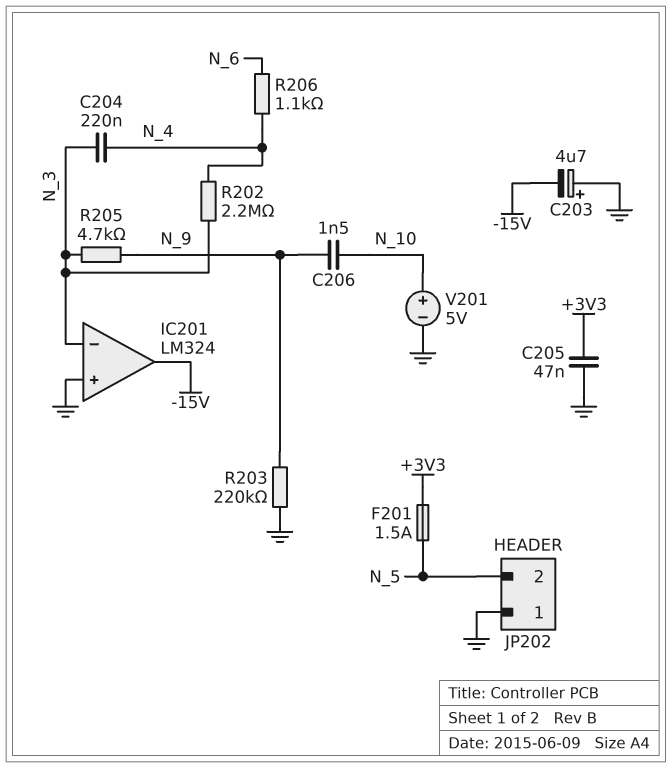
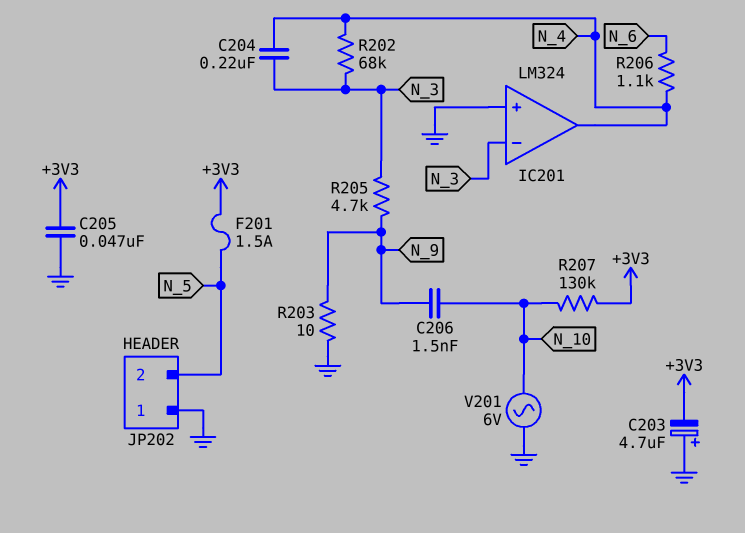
C203: 4.7uF (plus GND, minus -15V) -> 4.7uF (plus GND, minus +3V3)
IC201 pin out: -15V -> N_4
R202: 2.2M (N_3, N_4) -> 68k (N_3, N_4)
R203: 220k (GND, N_9) -> 10 (GND, N_9)
R207: none -> 130k (+3V3, N_10)
V201: 5V (plus N_10, minus GND) -> AC 6V (GND, N_10)

